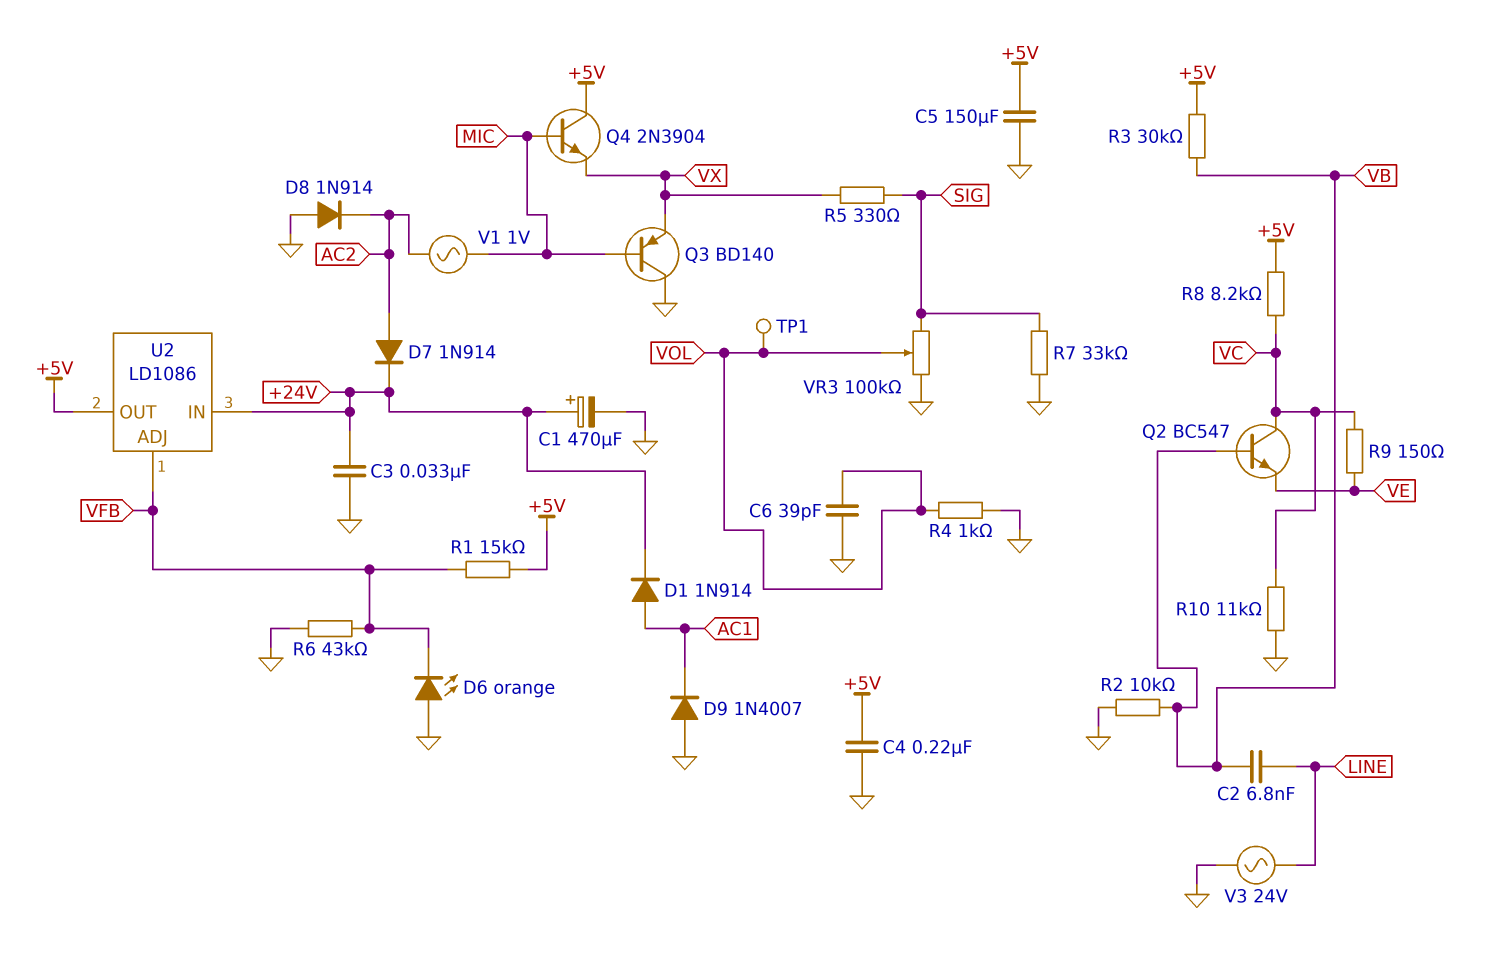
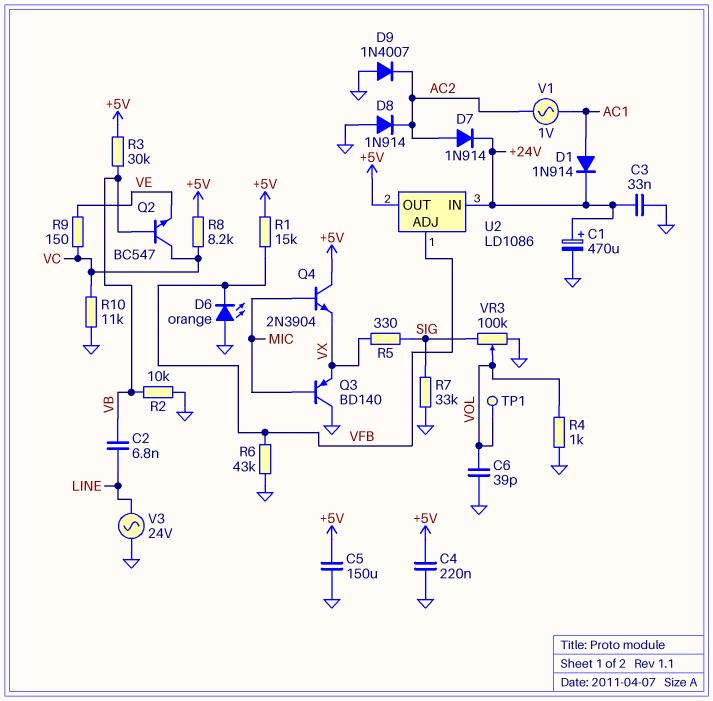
D9: diode 1N4007 (A GND, K AC1) -> diode 1N4007 (A GND, K AC2)
V1: AC 1V (AC2, MIC) -> AC 1V (AC1, AC2)

